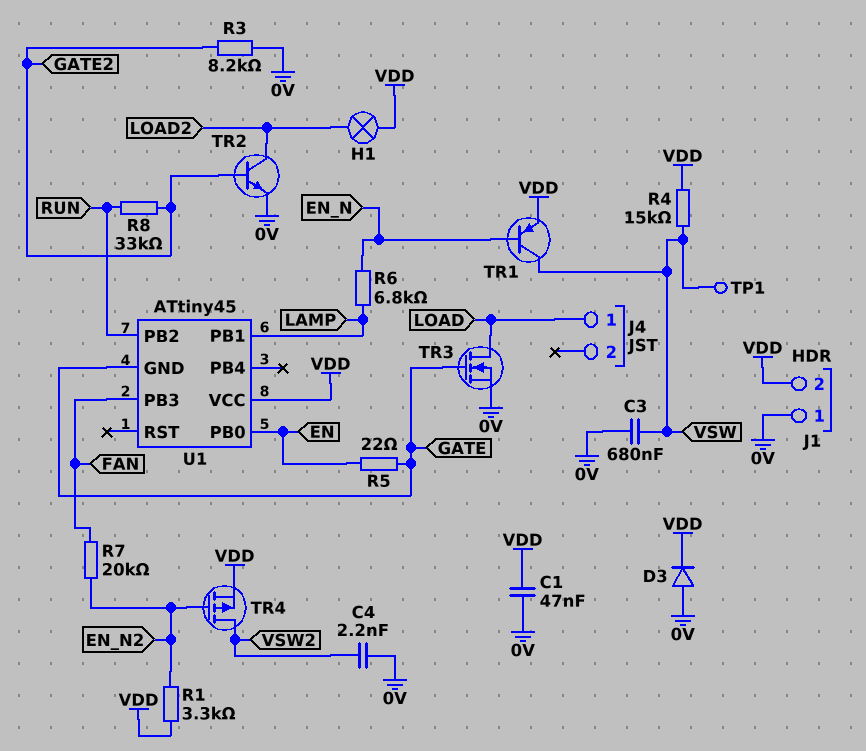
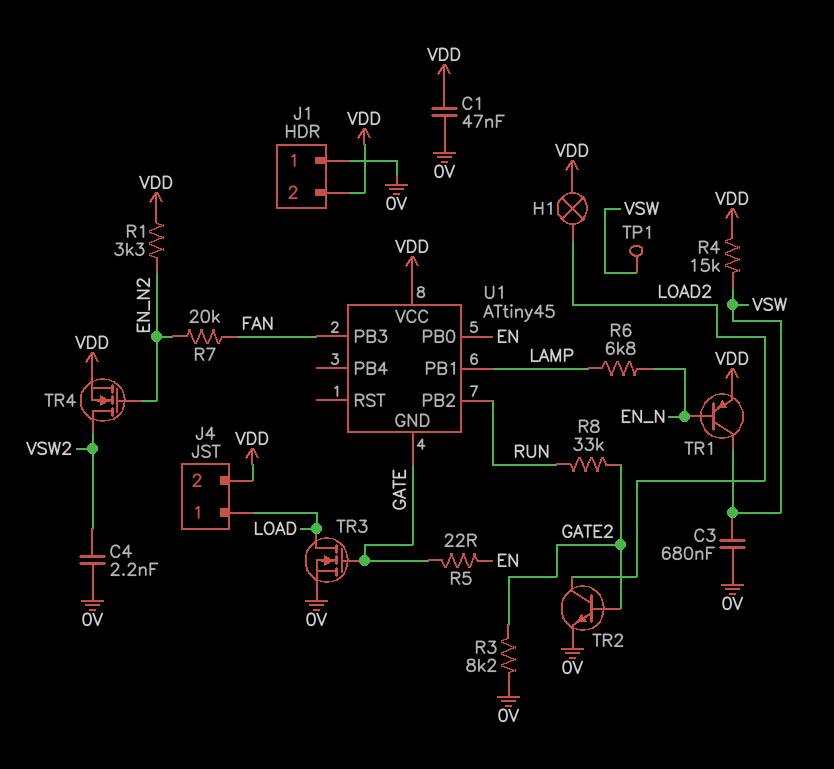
D3: diode (A 0V, K VDD) -> none
J4 pin 2: none -> VDD
TR4: PMOS (G EN_N2, D VSW2, S VDD) -> NMOS (G EN_N2, D VSW2, S VDD)

